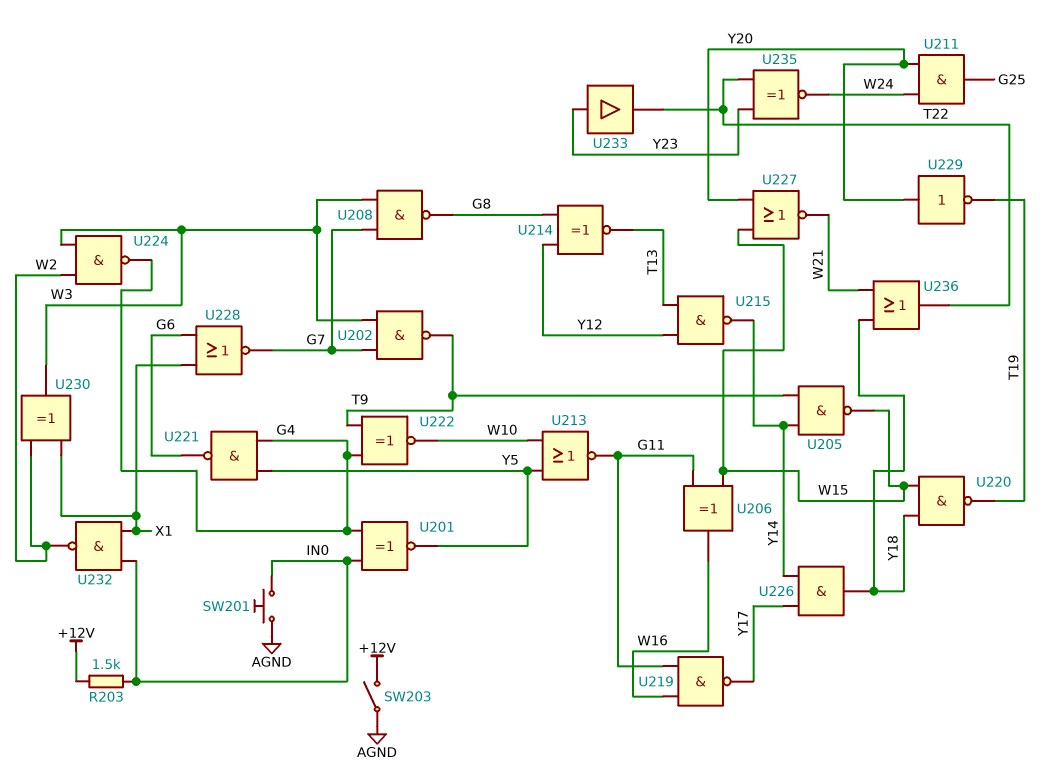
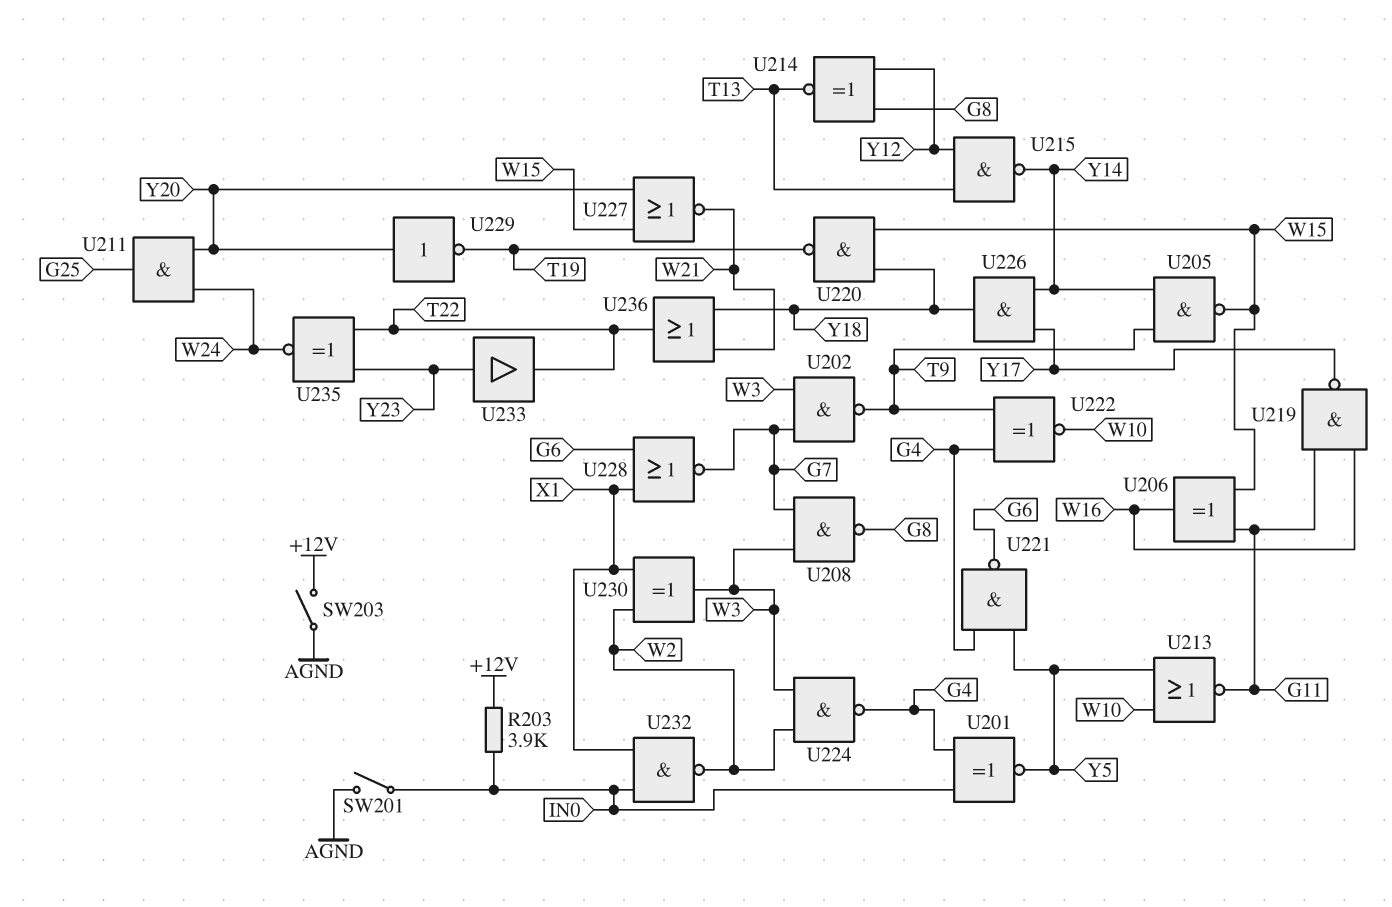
R203: 1.5k (+12V, IN0) -> 3.9k (+12V, IN0)
SW201: button (AGND, IN0) -> switch (AGND, IN0)

